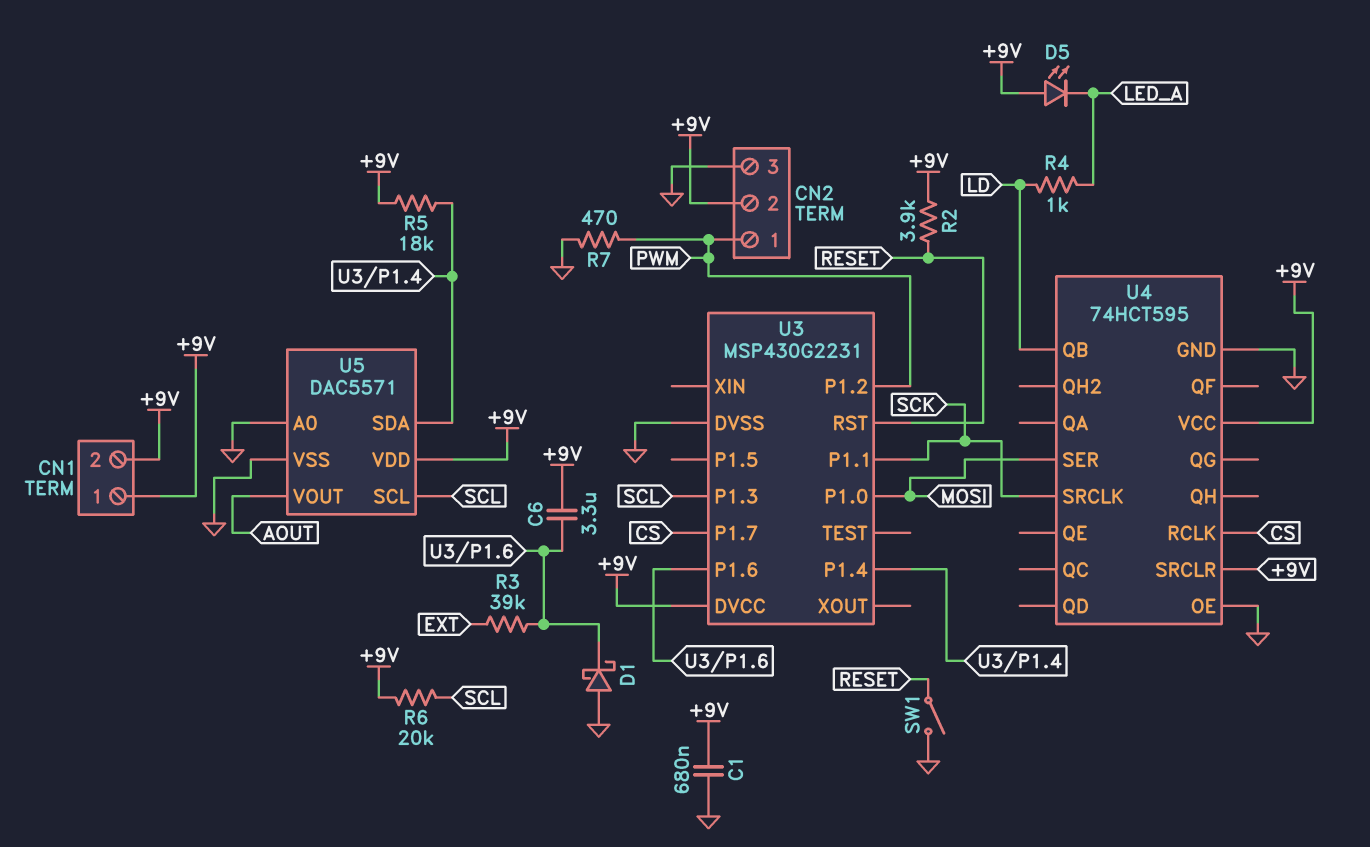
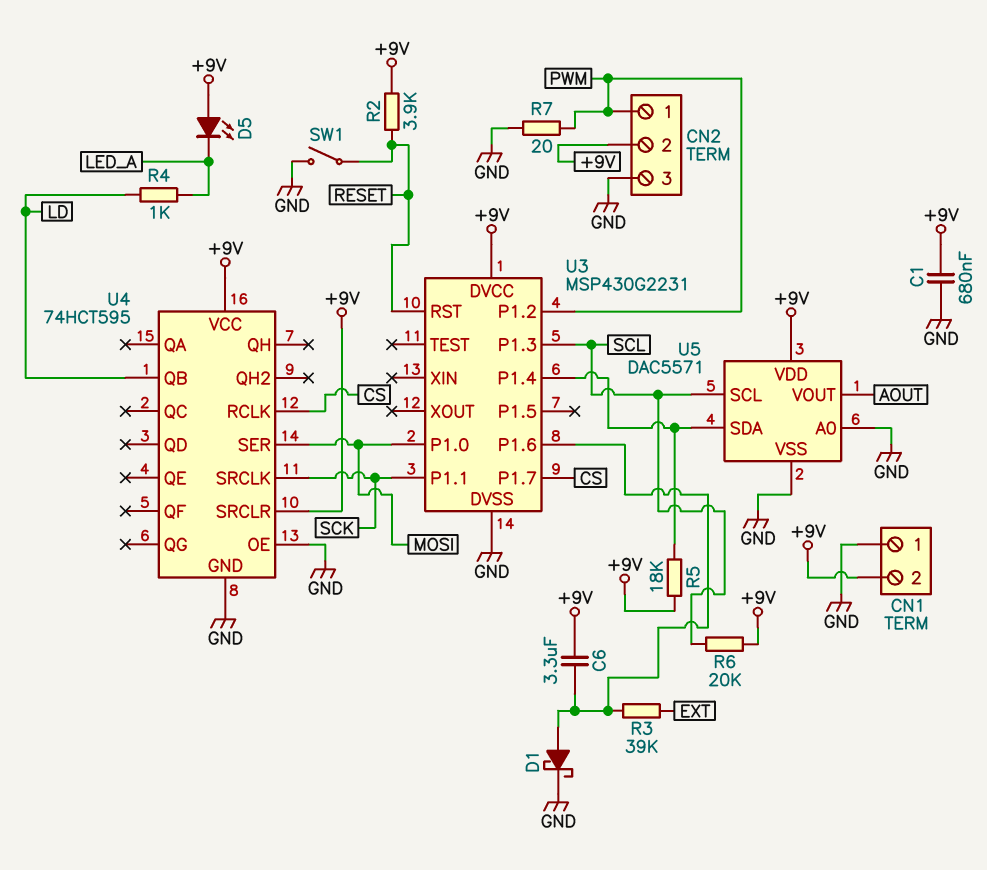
CN1 pin 1: +9V -> GND
D1: schottky (A GND, K U3/P1.6) -> schottky (A U3/P1.6, K GND)
R7: 470 (GND, PWM) -> 20 (GND, PWM)

